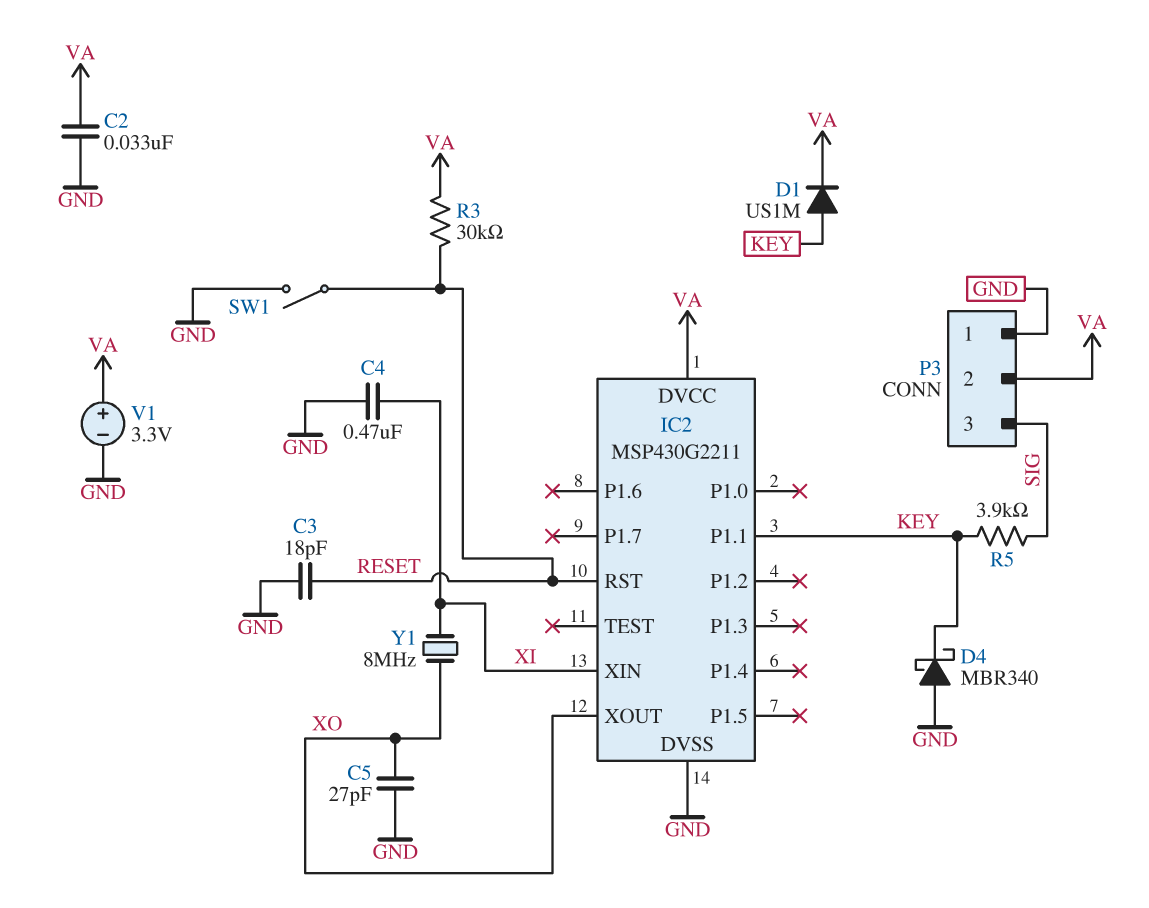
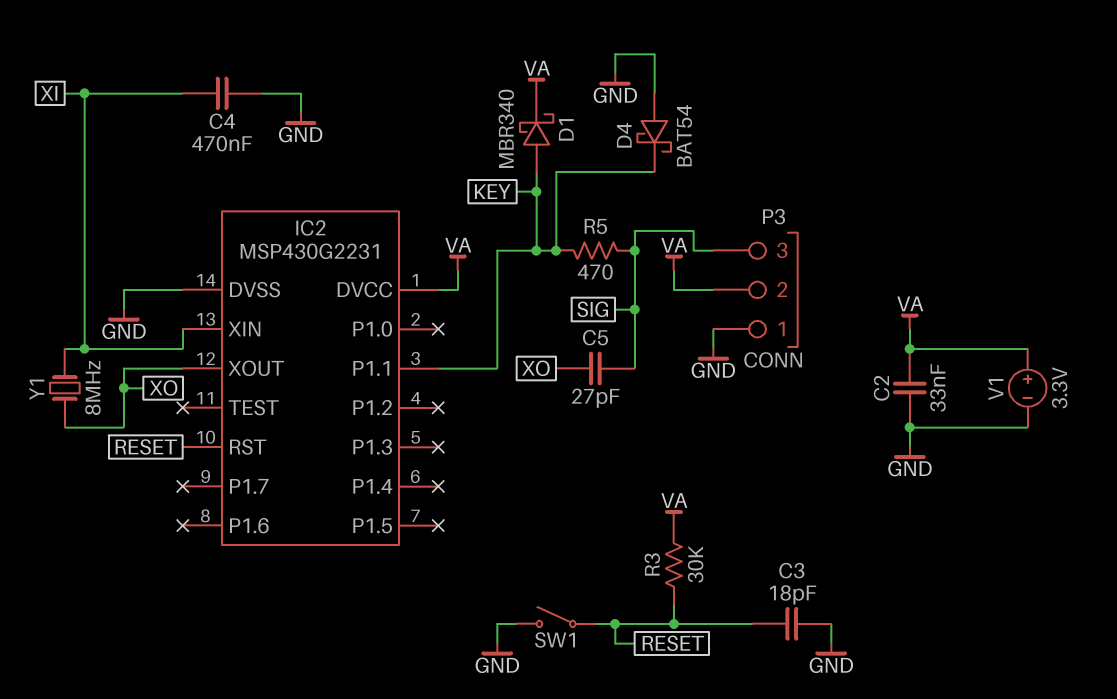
C5: 27pF (GND, XO) -> 27pF (SIG, XO)
D1: diode US1M (A KEY, K VA) -> schottky MBR340 (A KEY, K VA)
D4: schottky MBR340 (A GND, K KEY) -> schottky BAT54 (A GND, K KEY)
IC2: MSP430G2211 -> MSP430G2231
R5: 3.9k (KEY, SIG) -> 470 (KEY, SIG)

